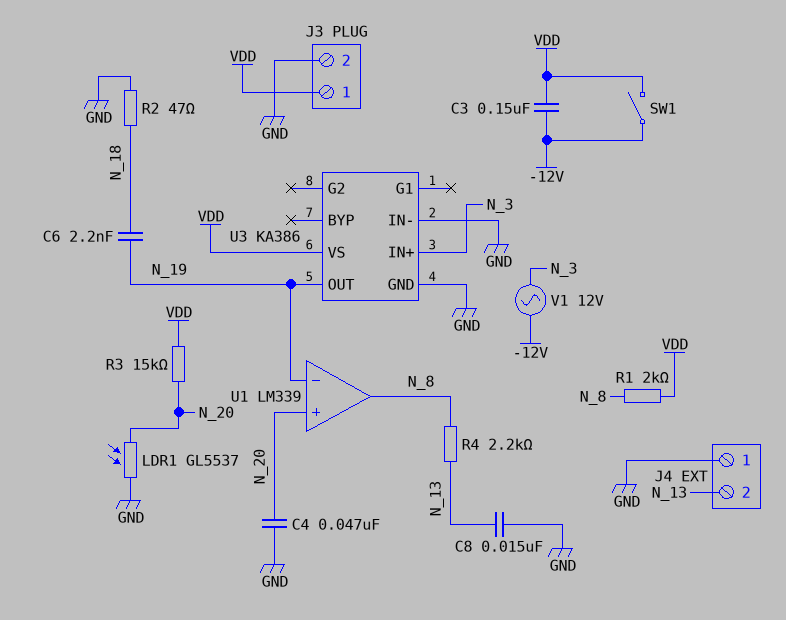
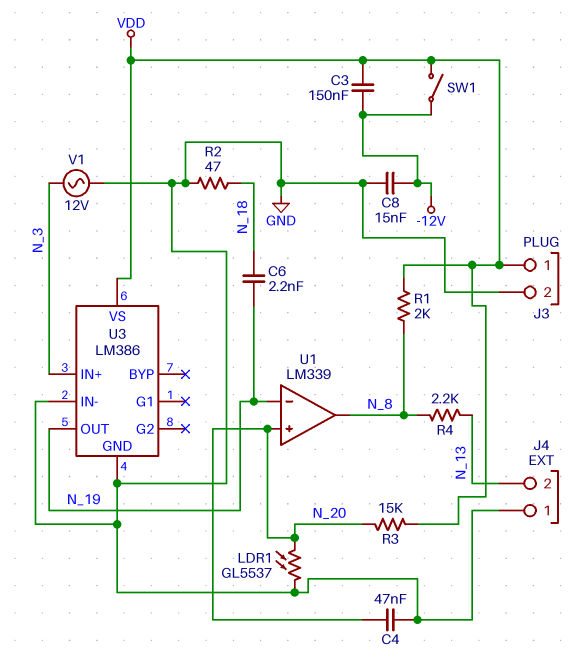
C8: 15nF (GND, N_13) -> 15nF (-12V, GND)
U3: KA386 -> LM386
V1: AC 12V (-12V, N_3) -> AC 12V (GND, N_3)

